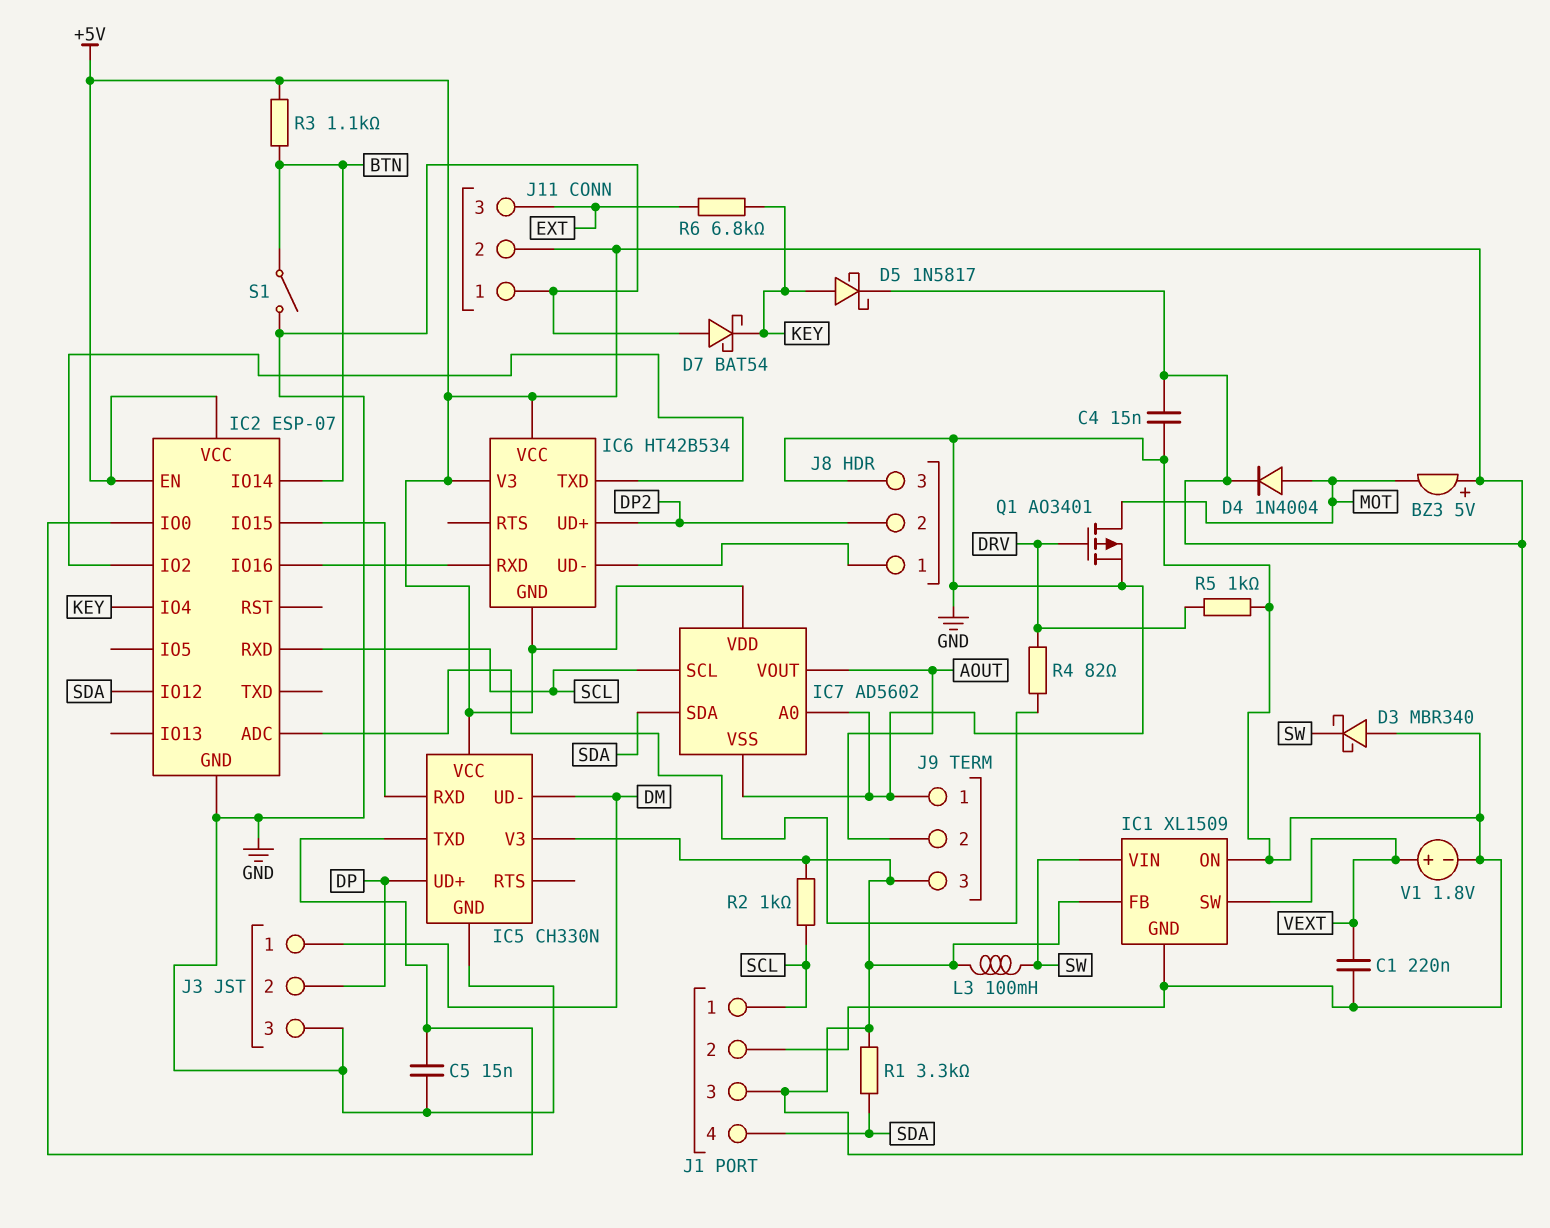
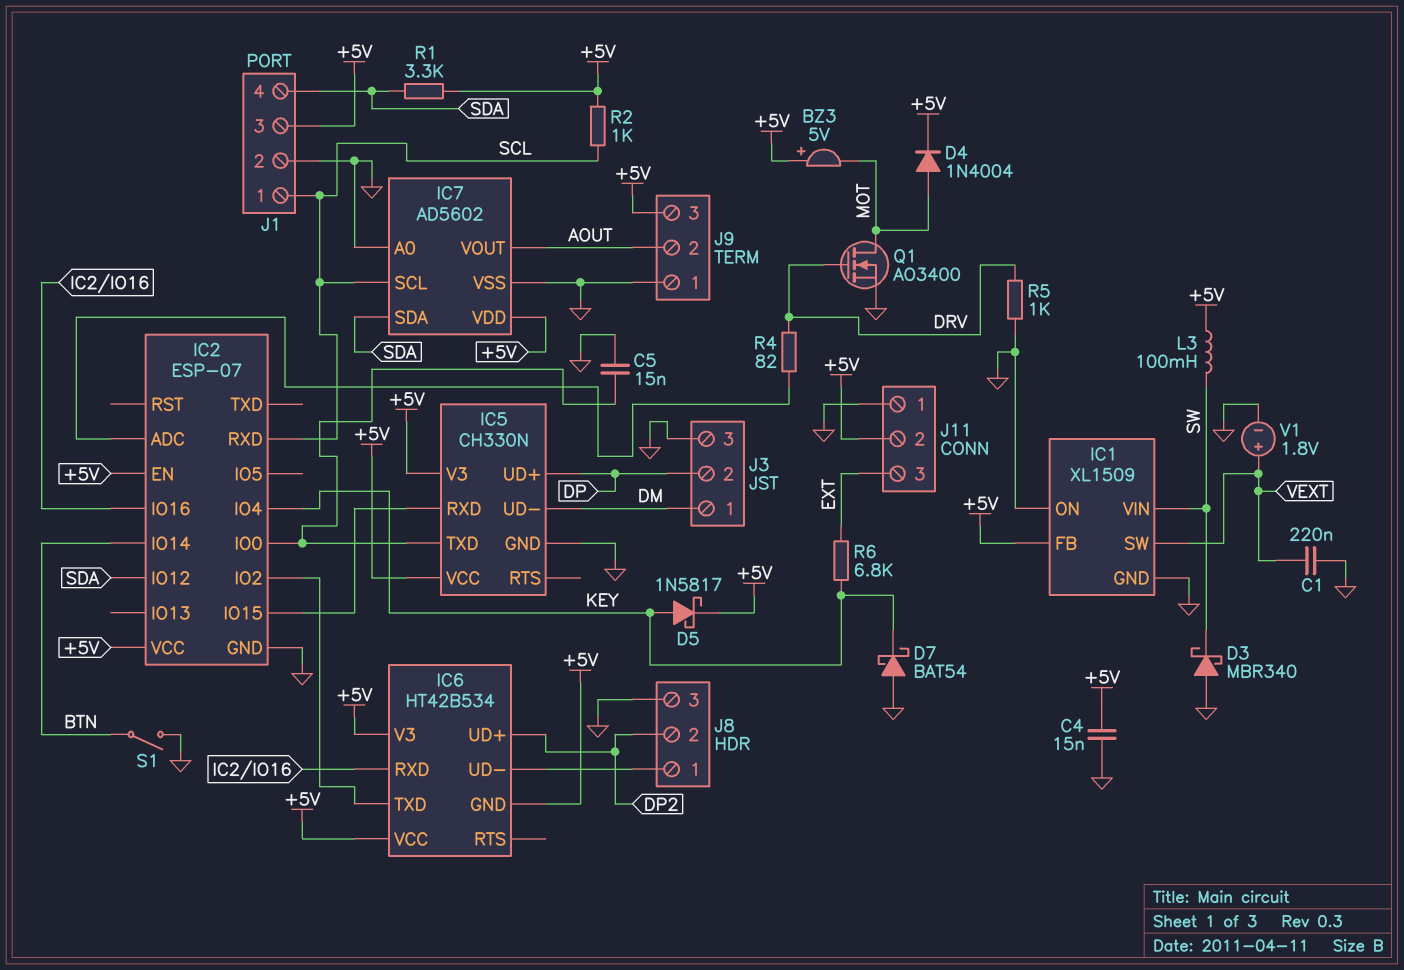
Q1: PMOS AO3401 (G DRV, D MOT, S GND) -> NMOS AO3400 (G DRV, D MOT, S GND)
R3: 1.1k (+5V, BTN) -> none

